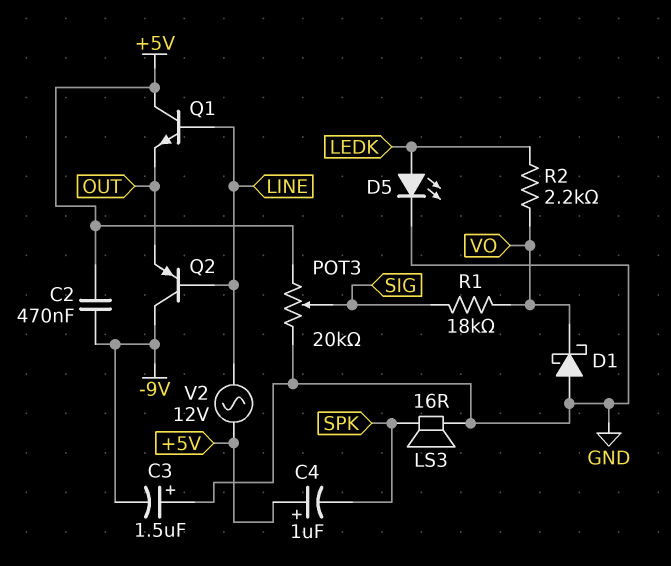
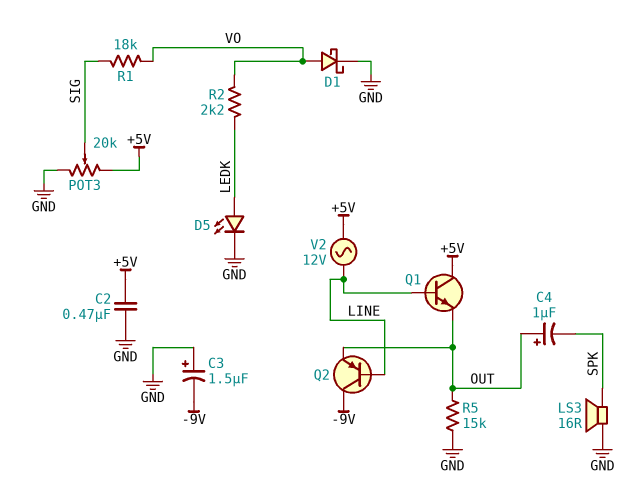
C2: 470nF (+5V, -9V) -> 470nF (+5V, GND)
C4: 1uF (plus +5V, minus SPK) -> 1uF (plus OUT, minus SPK)
D1: schottky (A GND, K VO) -> schottky (A VO, K GND)
R5: none -> 15k (GND, OUT)

